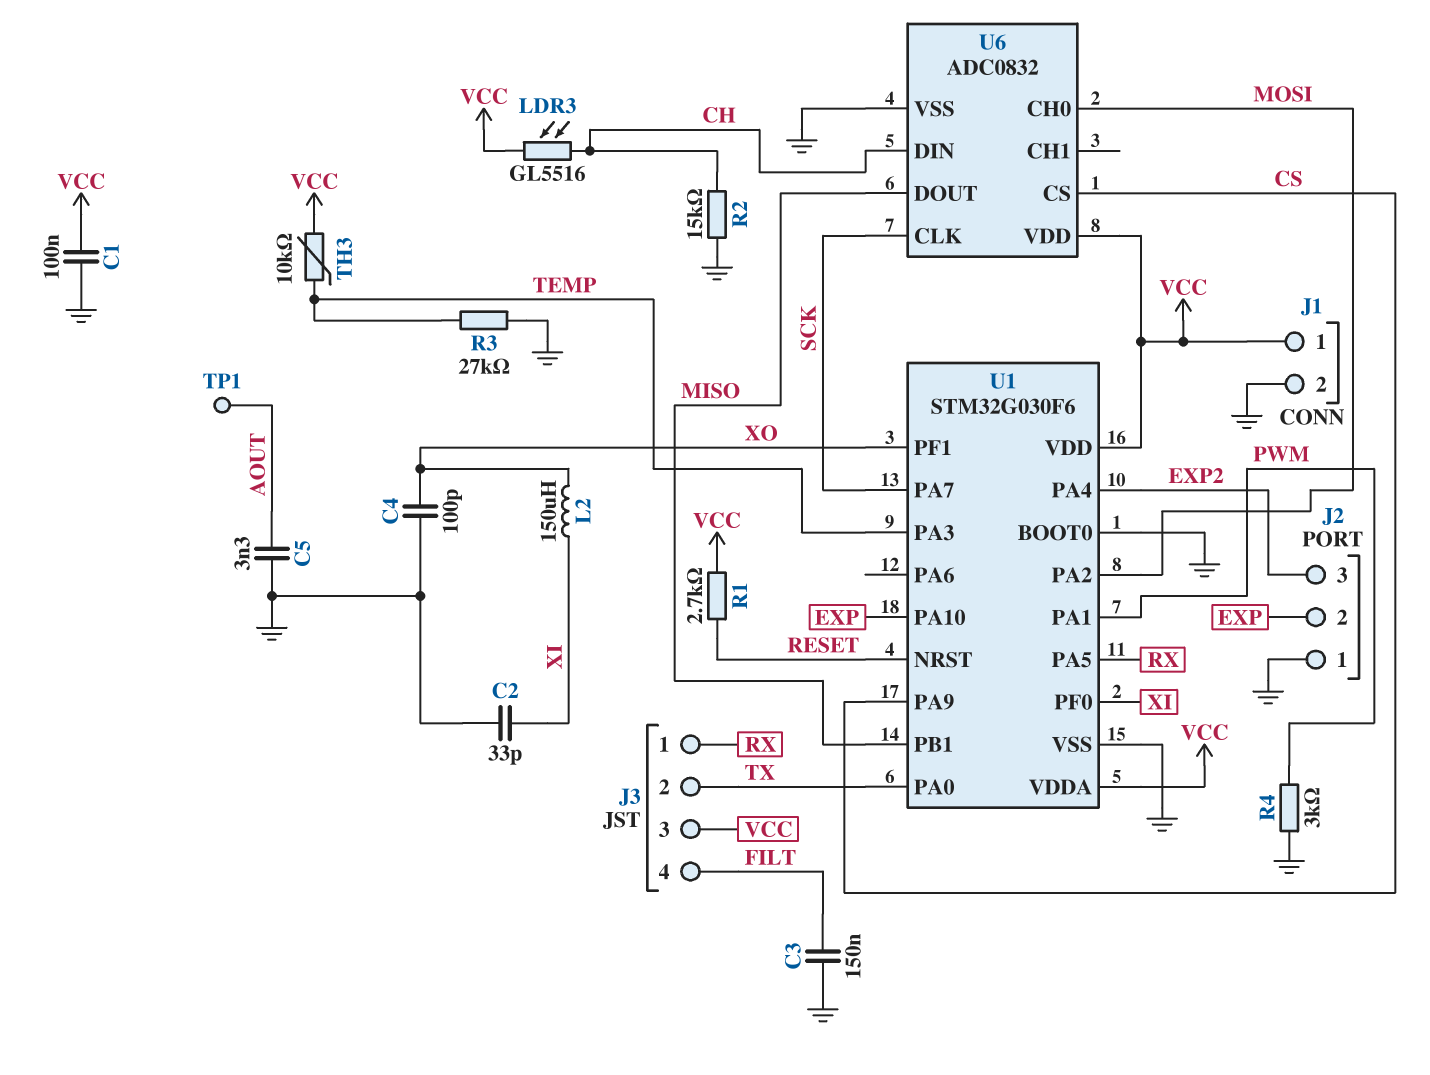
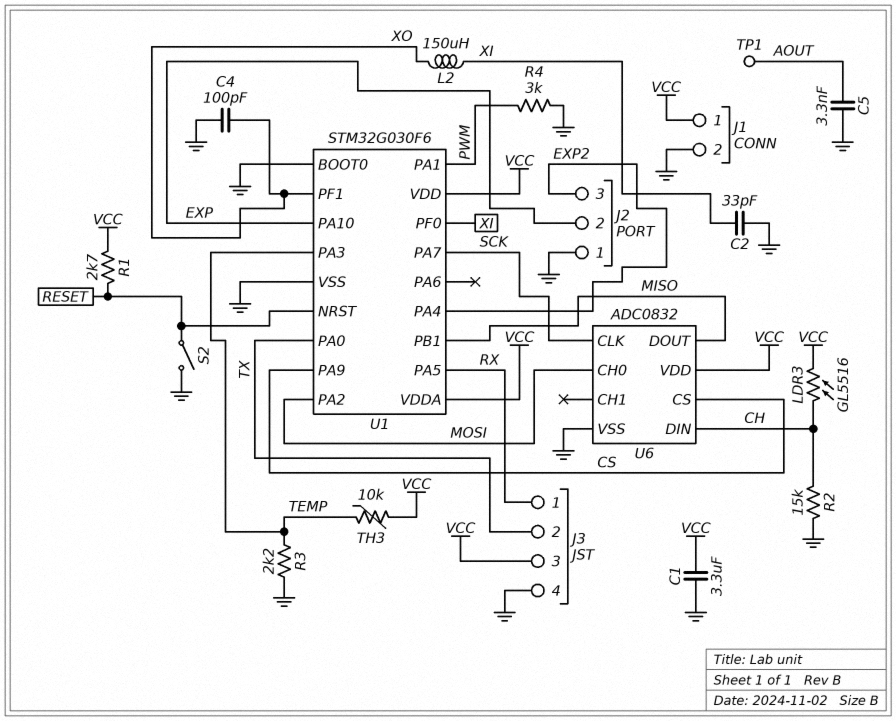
C1: 100nF (GND, VCC) -> 3.3uF (GND, VCC)
C3: 150nF (FILT, GND) -> none
J3 pin 4: FILT -> GND
R3: 27k (GND, TEMP) -> 2.2k (GND, TEMP)
S2: none -> switch (GND, RESET)

